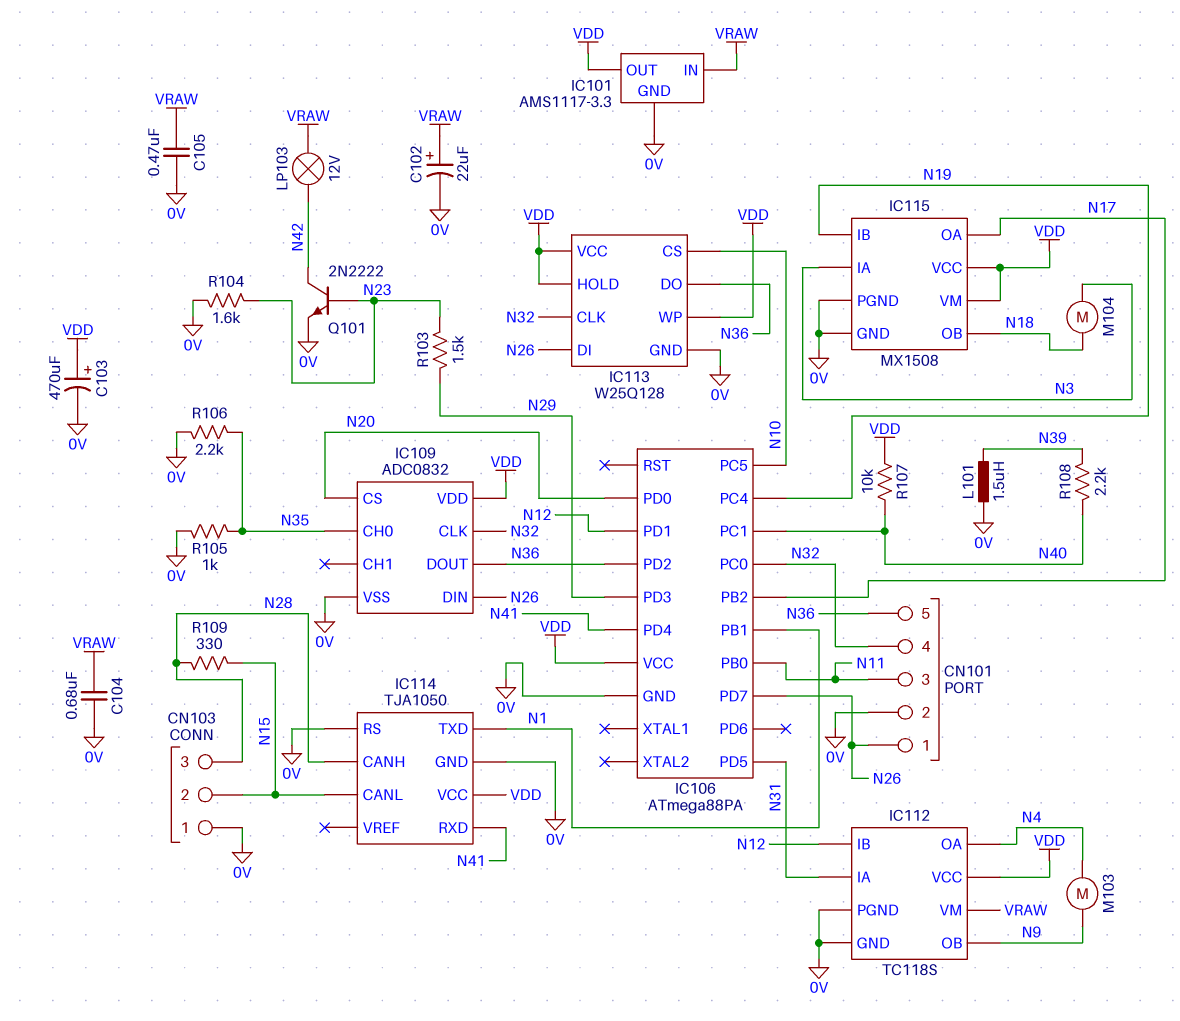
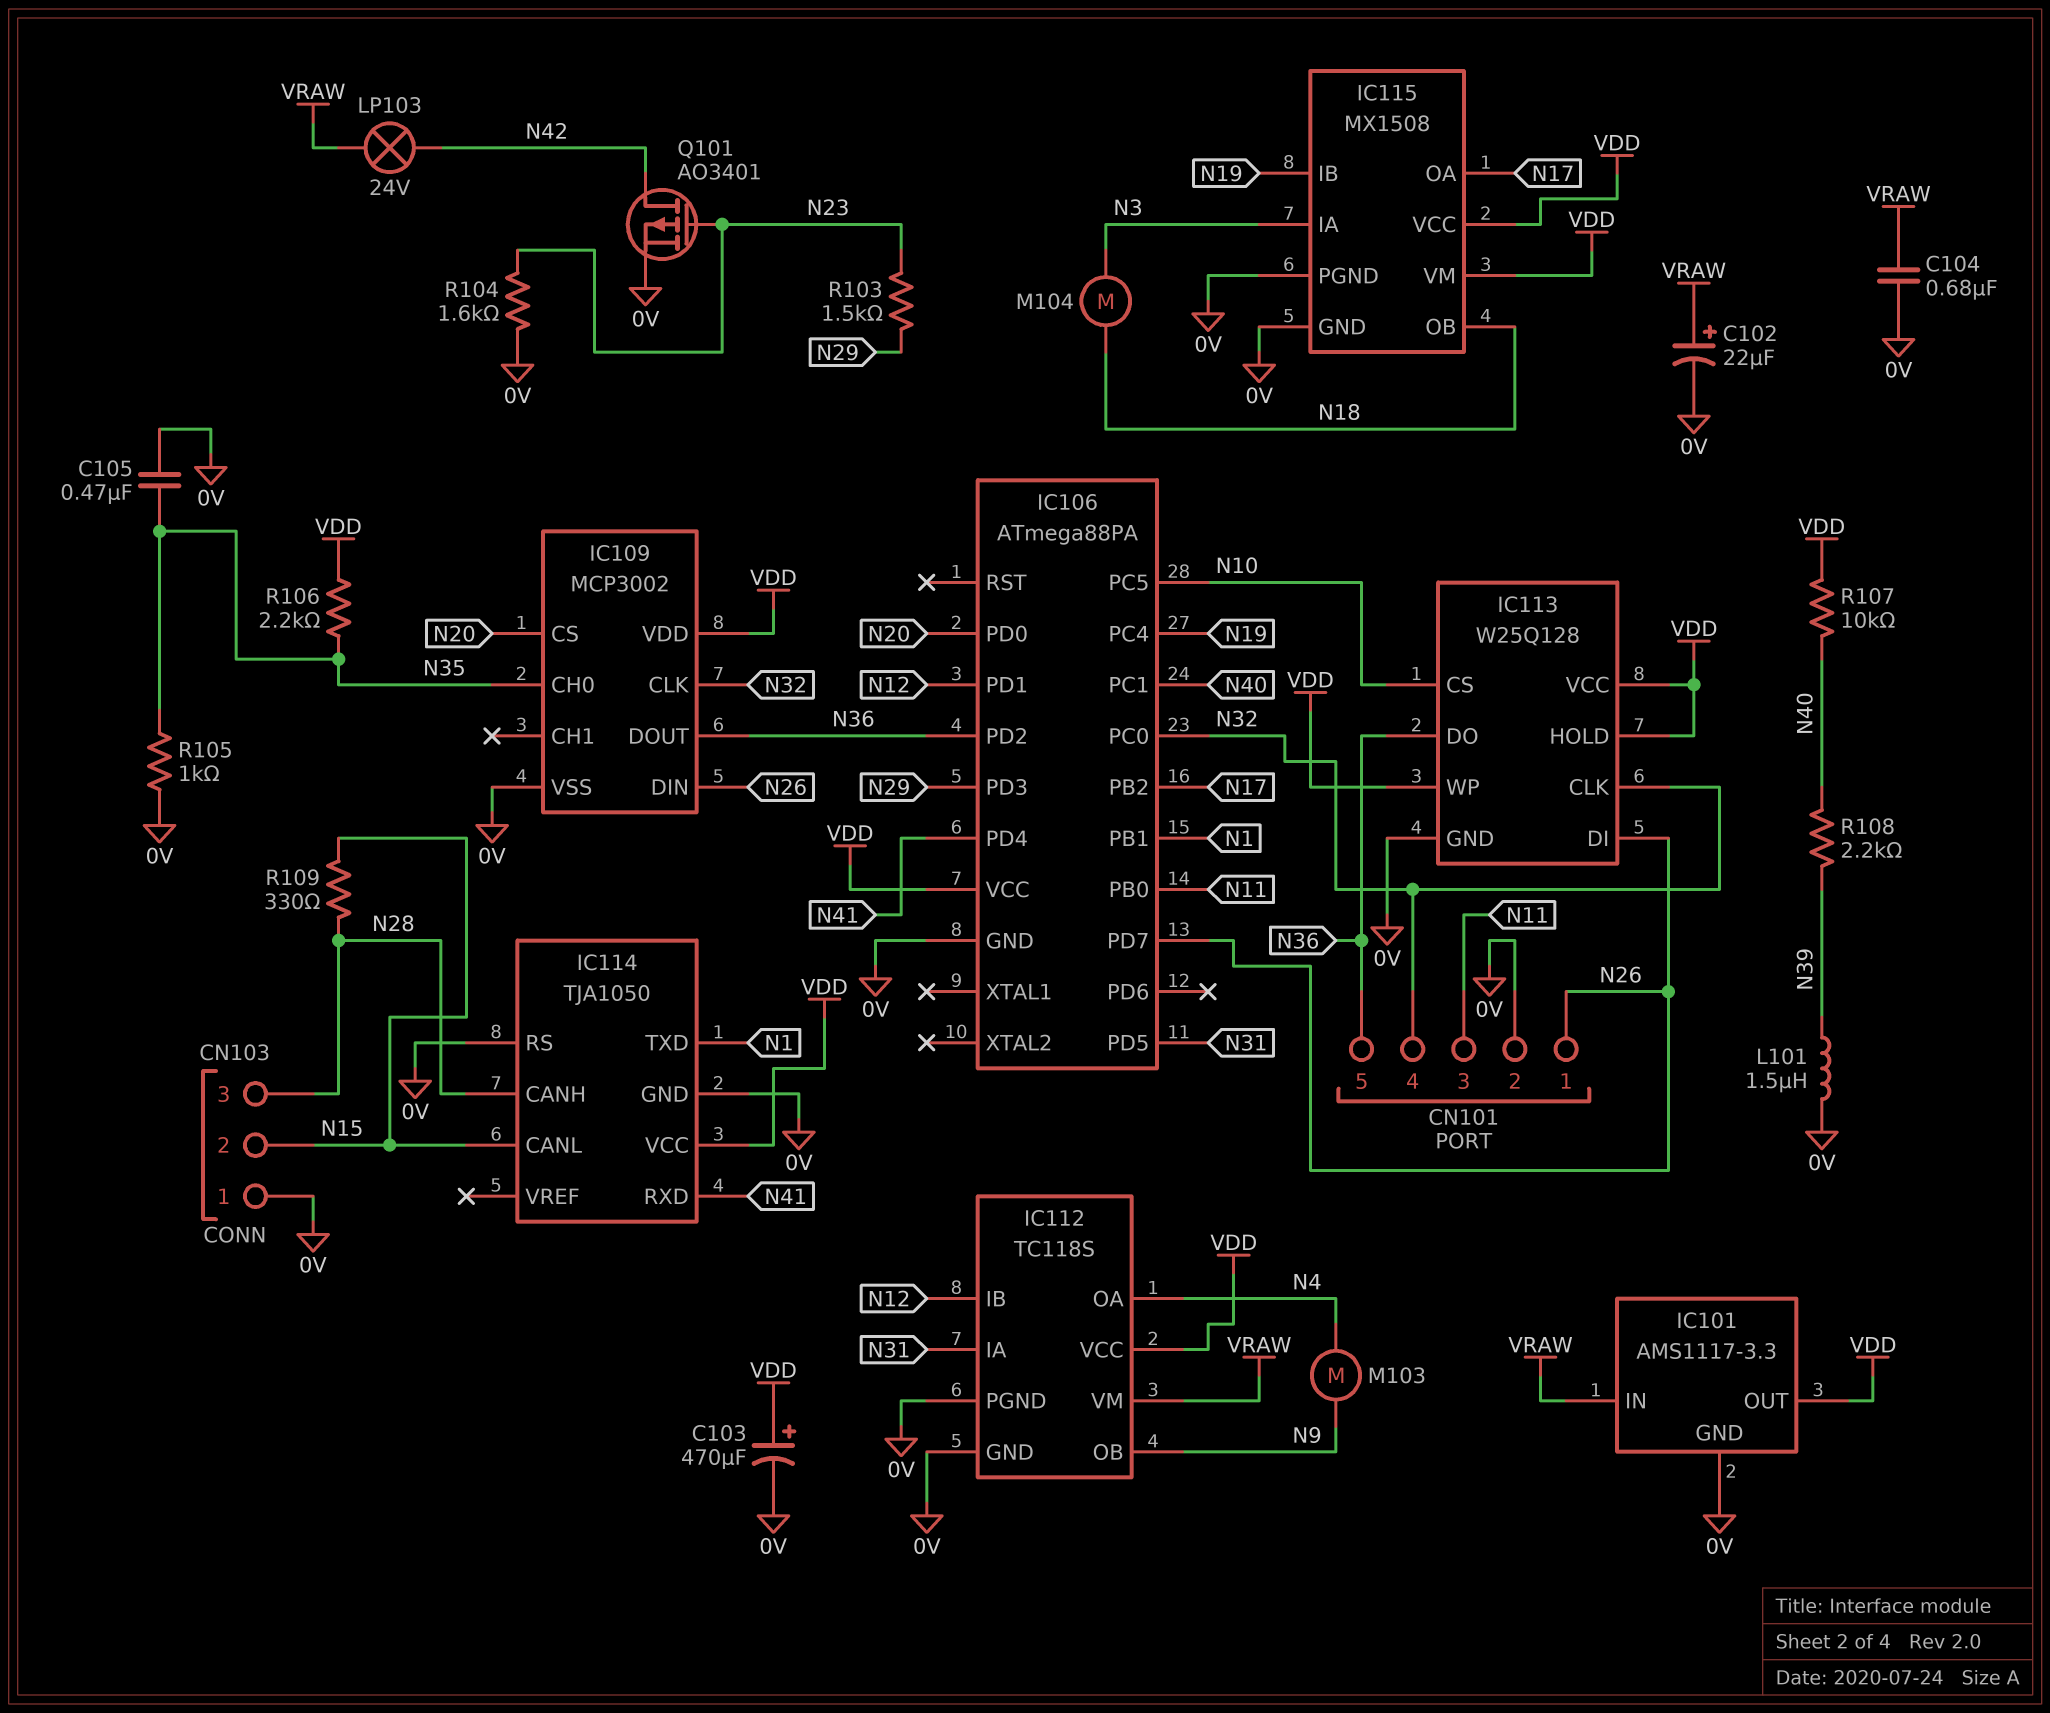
C105: 470nF (0V, VRAW) -> 470nF (0V, N35)
IC109: ADC0832 -> MCP3002
LP103: lamp 12V (N42, VRAW) -> lamp 24V (N42, VRAW)
Q101: NPN 2N2222 (B N23, C N42, E 0V) -> PMOS AO3401 (G N23, D N42, S 0V)
R106: 2.2k (0V, N35) -> 2.2k (N35, VDD)

